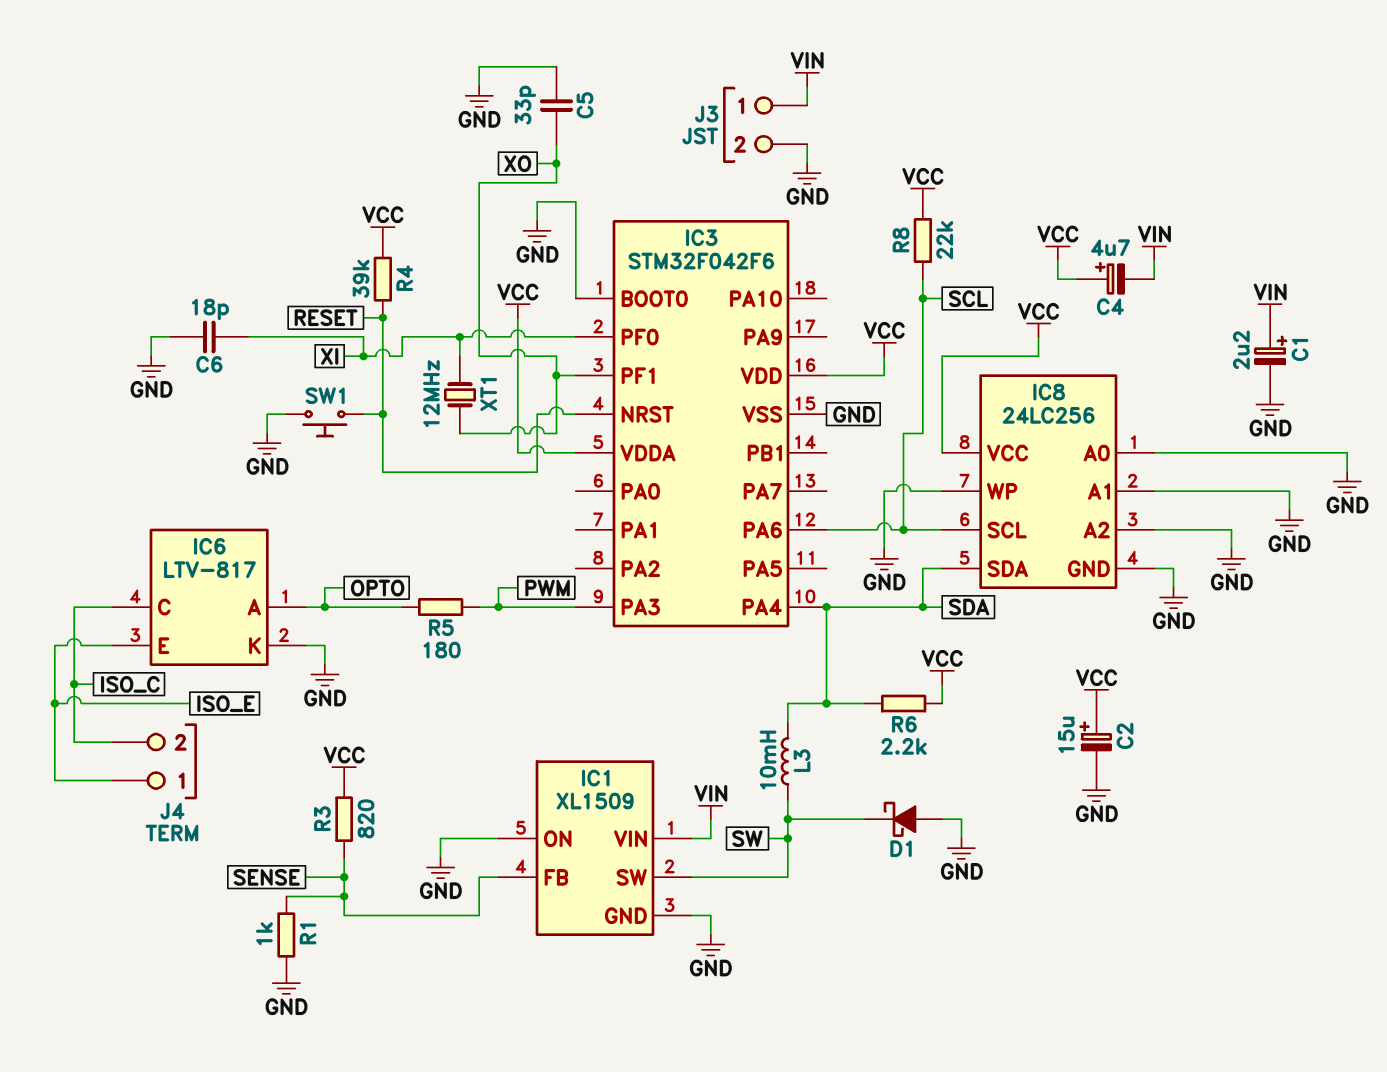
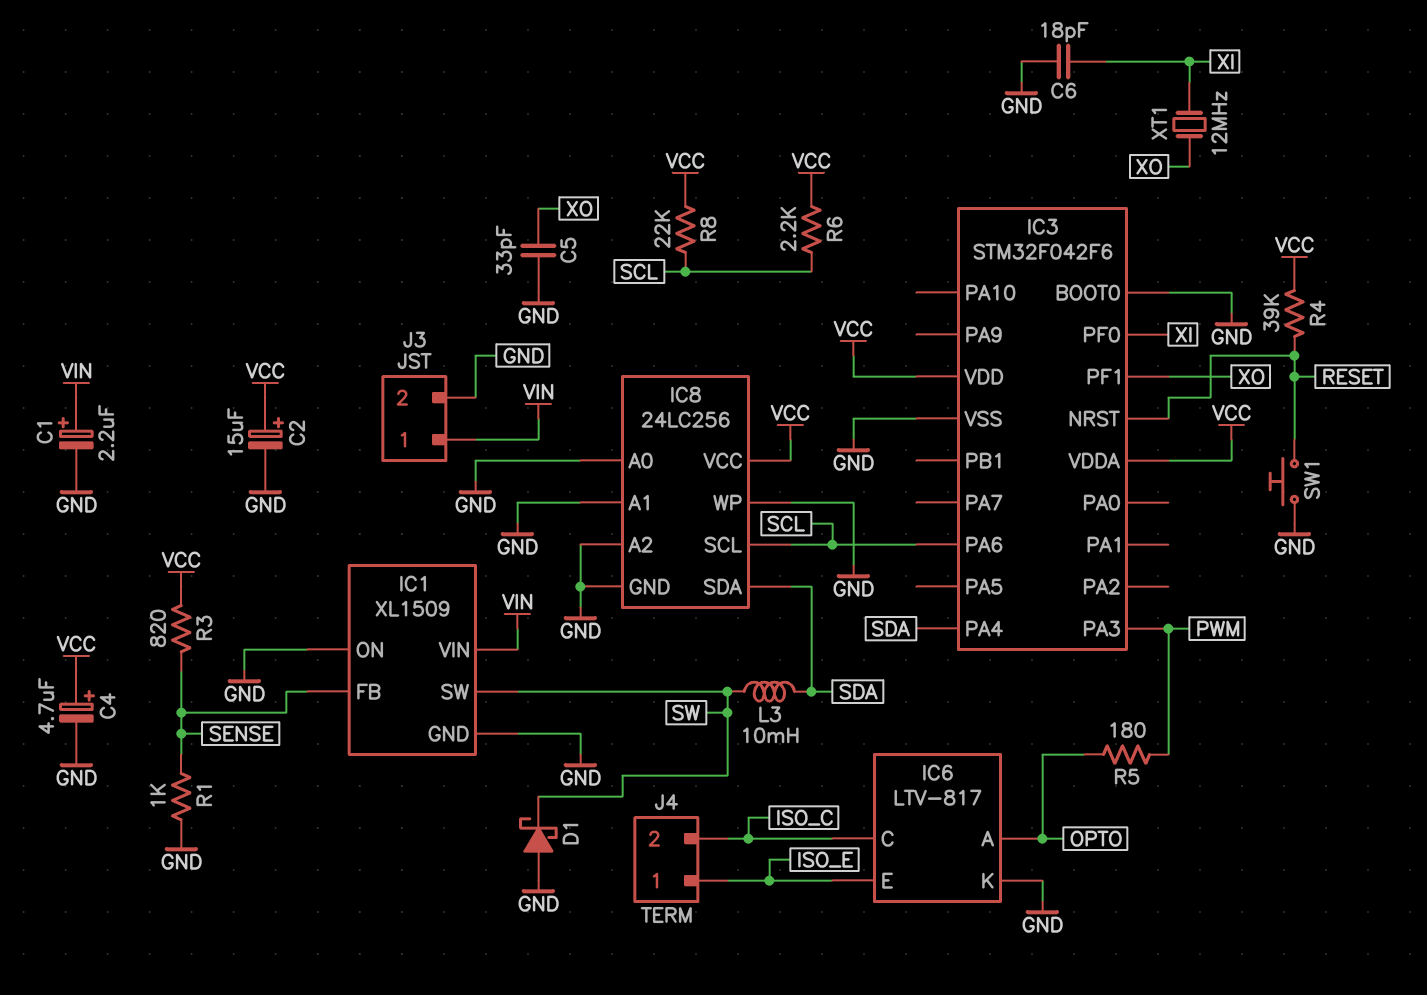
C4: 4.7uF (plus VCC, minus VIN) -> 4.7uF (plus VCC, minus GND)
R6: 2.2k (SDA, VCC) -> 2.2k (SCL, VCC)

